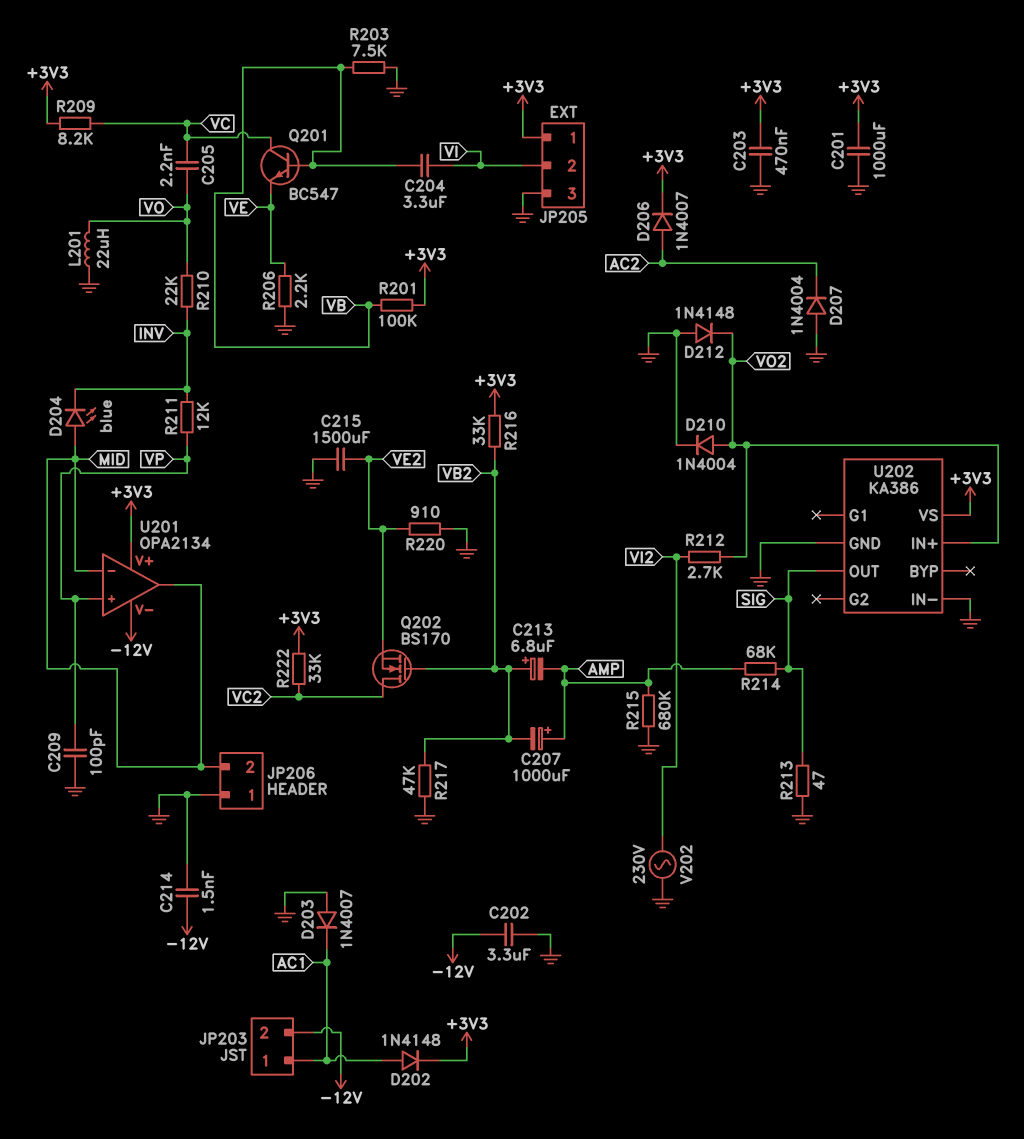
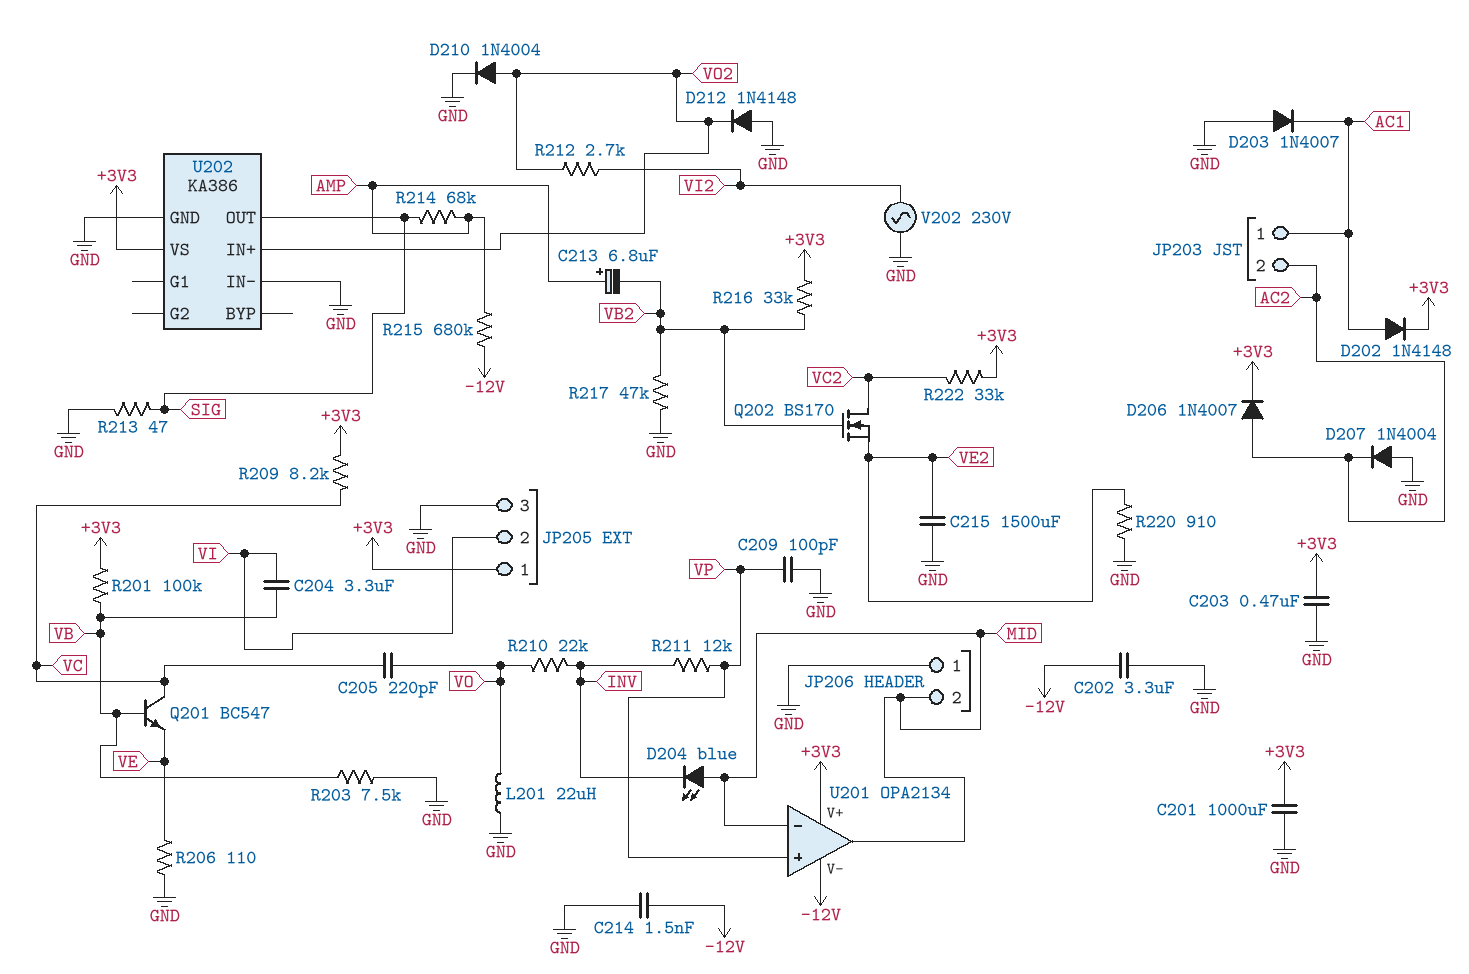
C205: 2.2nF (VC, VO) -> 220pF (VC, VO)
C207: 1000uF (plus AMP, minus VB2) -> none
C213: 6.8uF (plus VB2, minus AMP) -> 6.8uF (plus AMP, minus VB2)
JP203 pin 2: -12V -> AC2
R206: 2.2k (GND, VE) -> 110 (GND, VE)
R215: 680k (AMP, GND) -> 680k (-12V, AMP)

